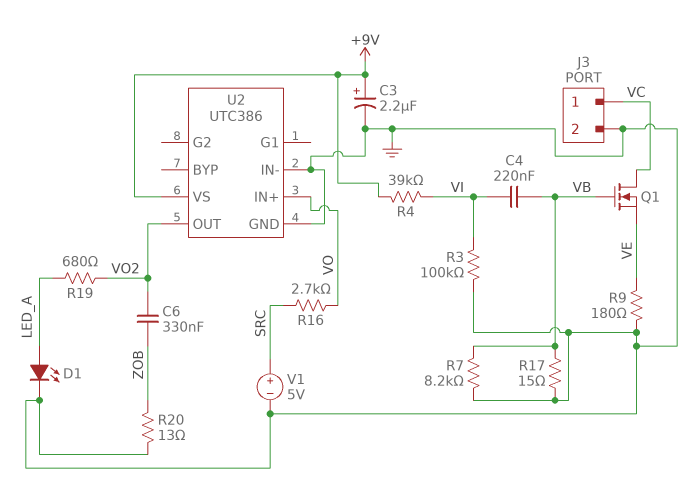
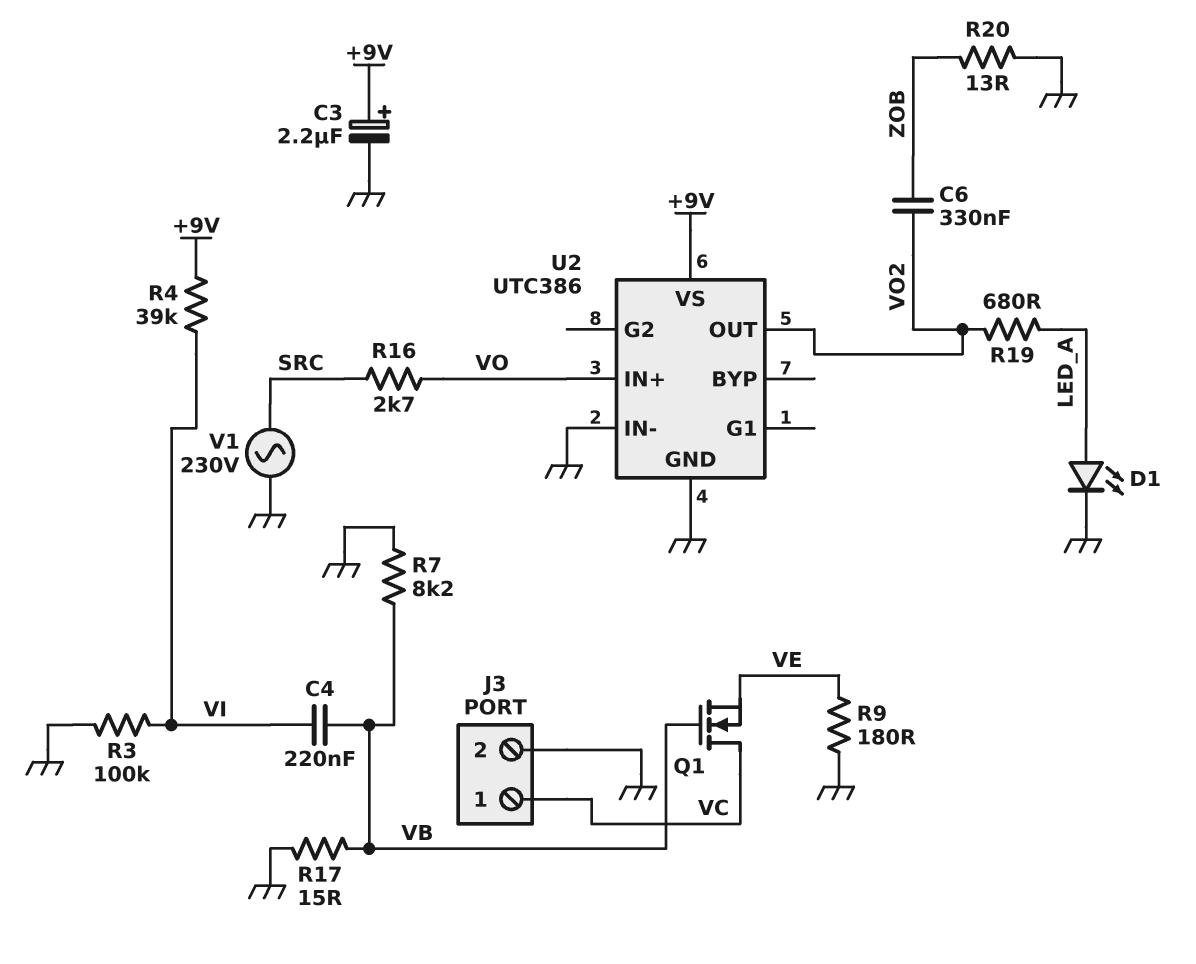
V1: 5V (plus SRC, minus GND) -> AC 230V (GND, SRC)

